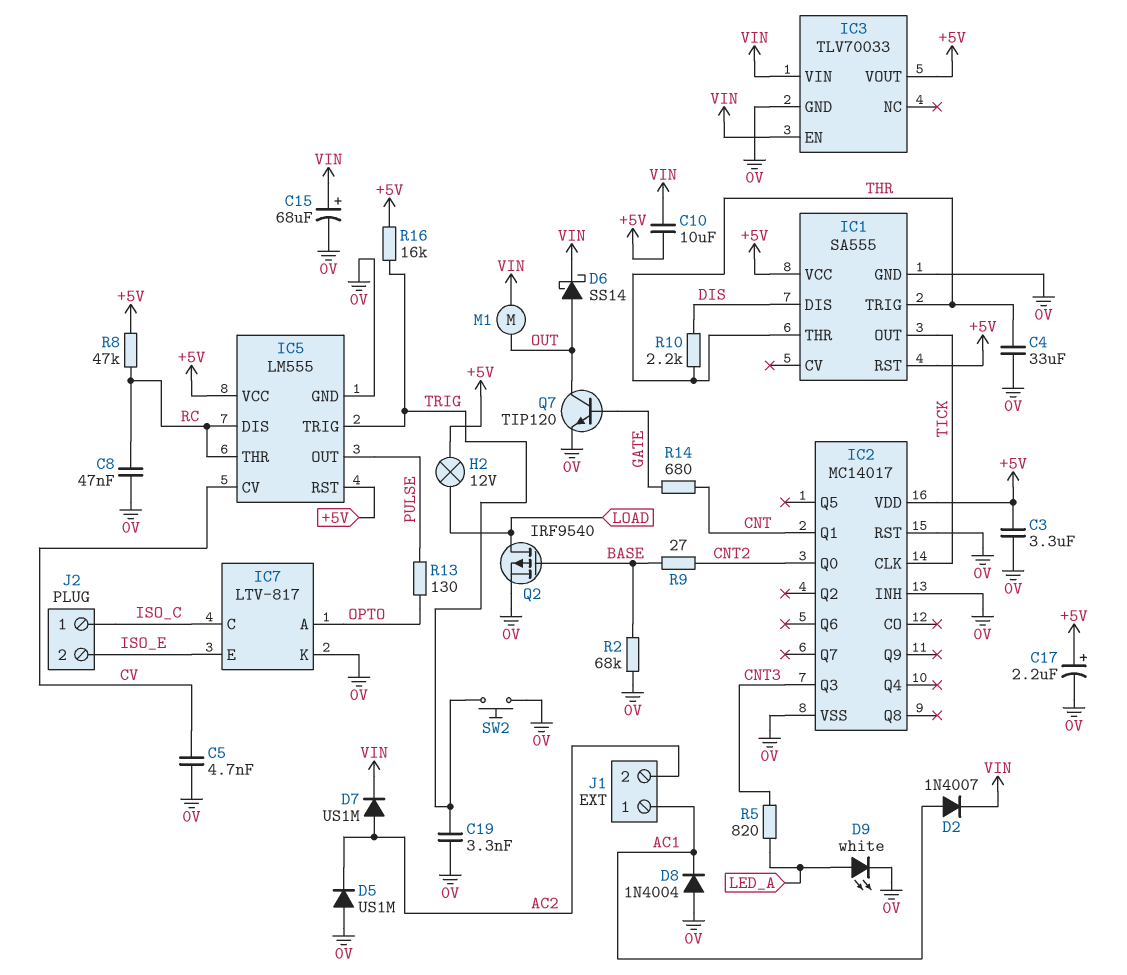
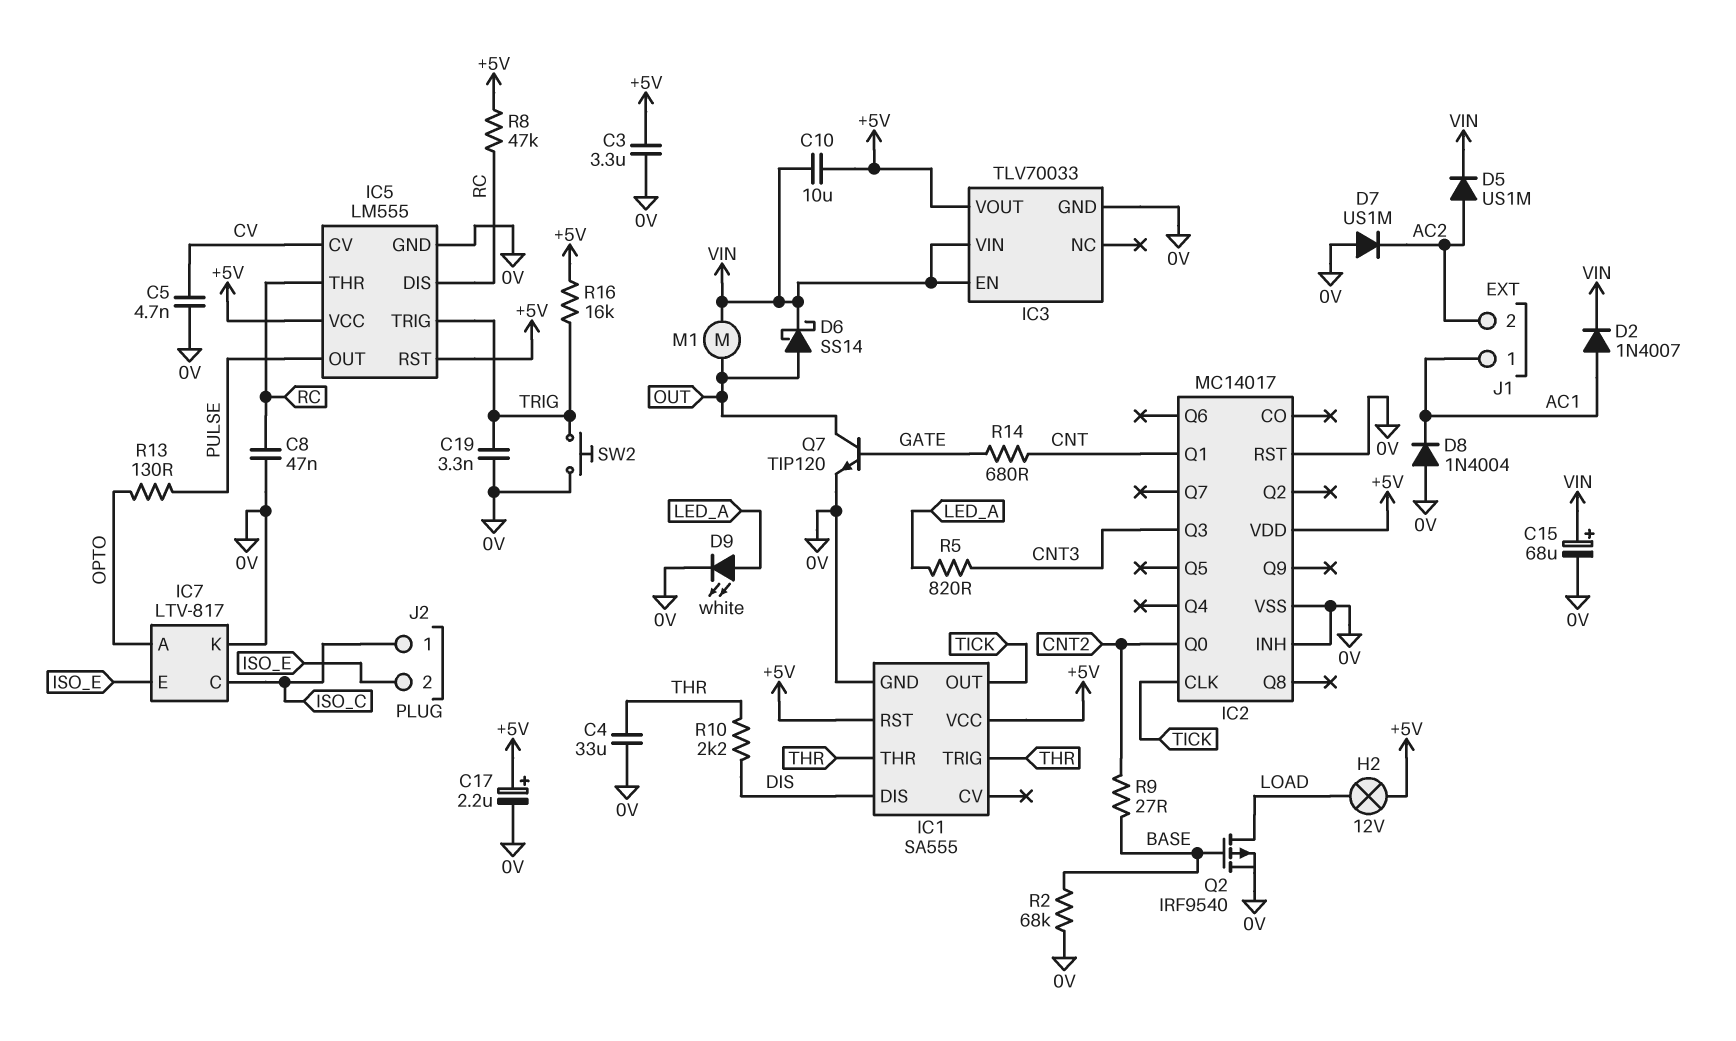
D5: diode US1M (A 0V, K AC2) -> diode US1M (A AC2, K VIN)
D7: diode US1M (A AC2, K VIN) -> diode US1M (A 0V, K AC2)

